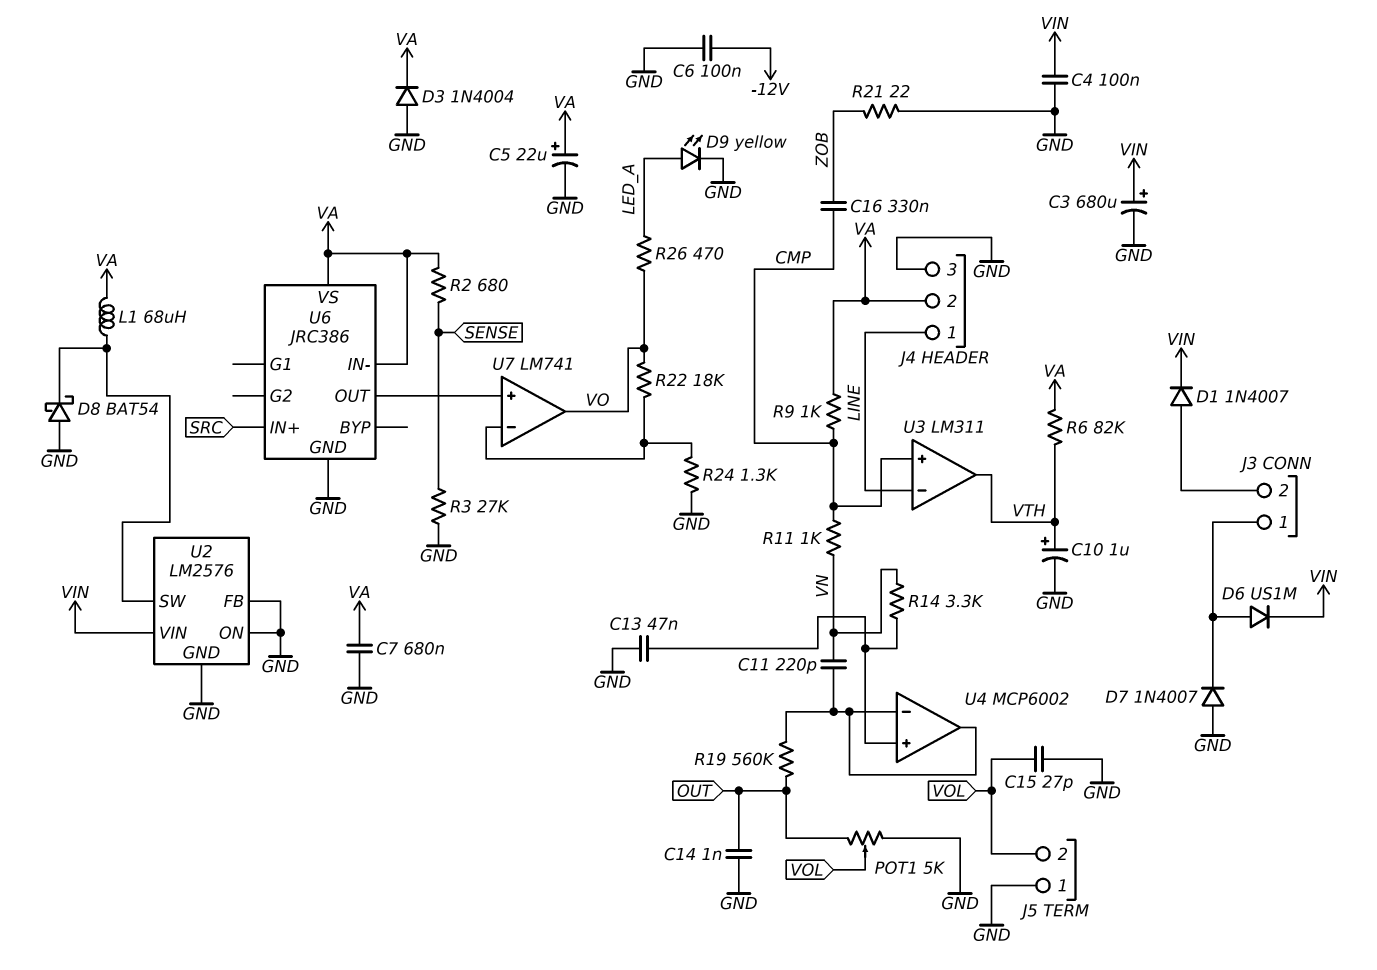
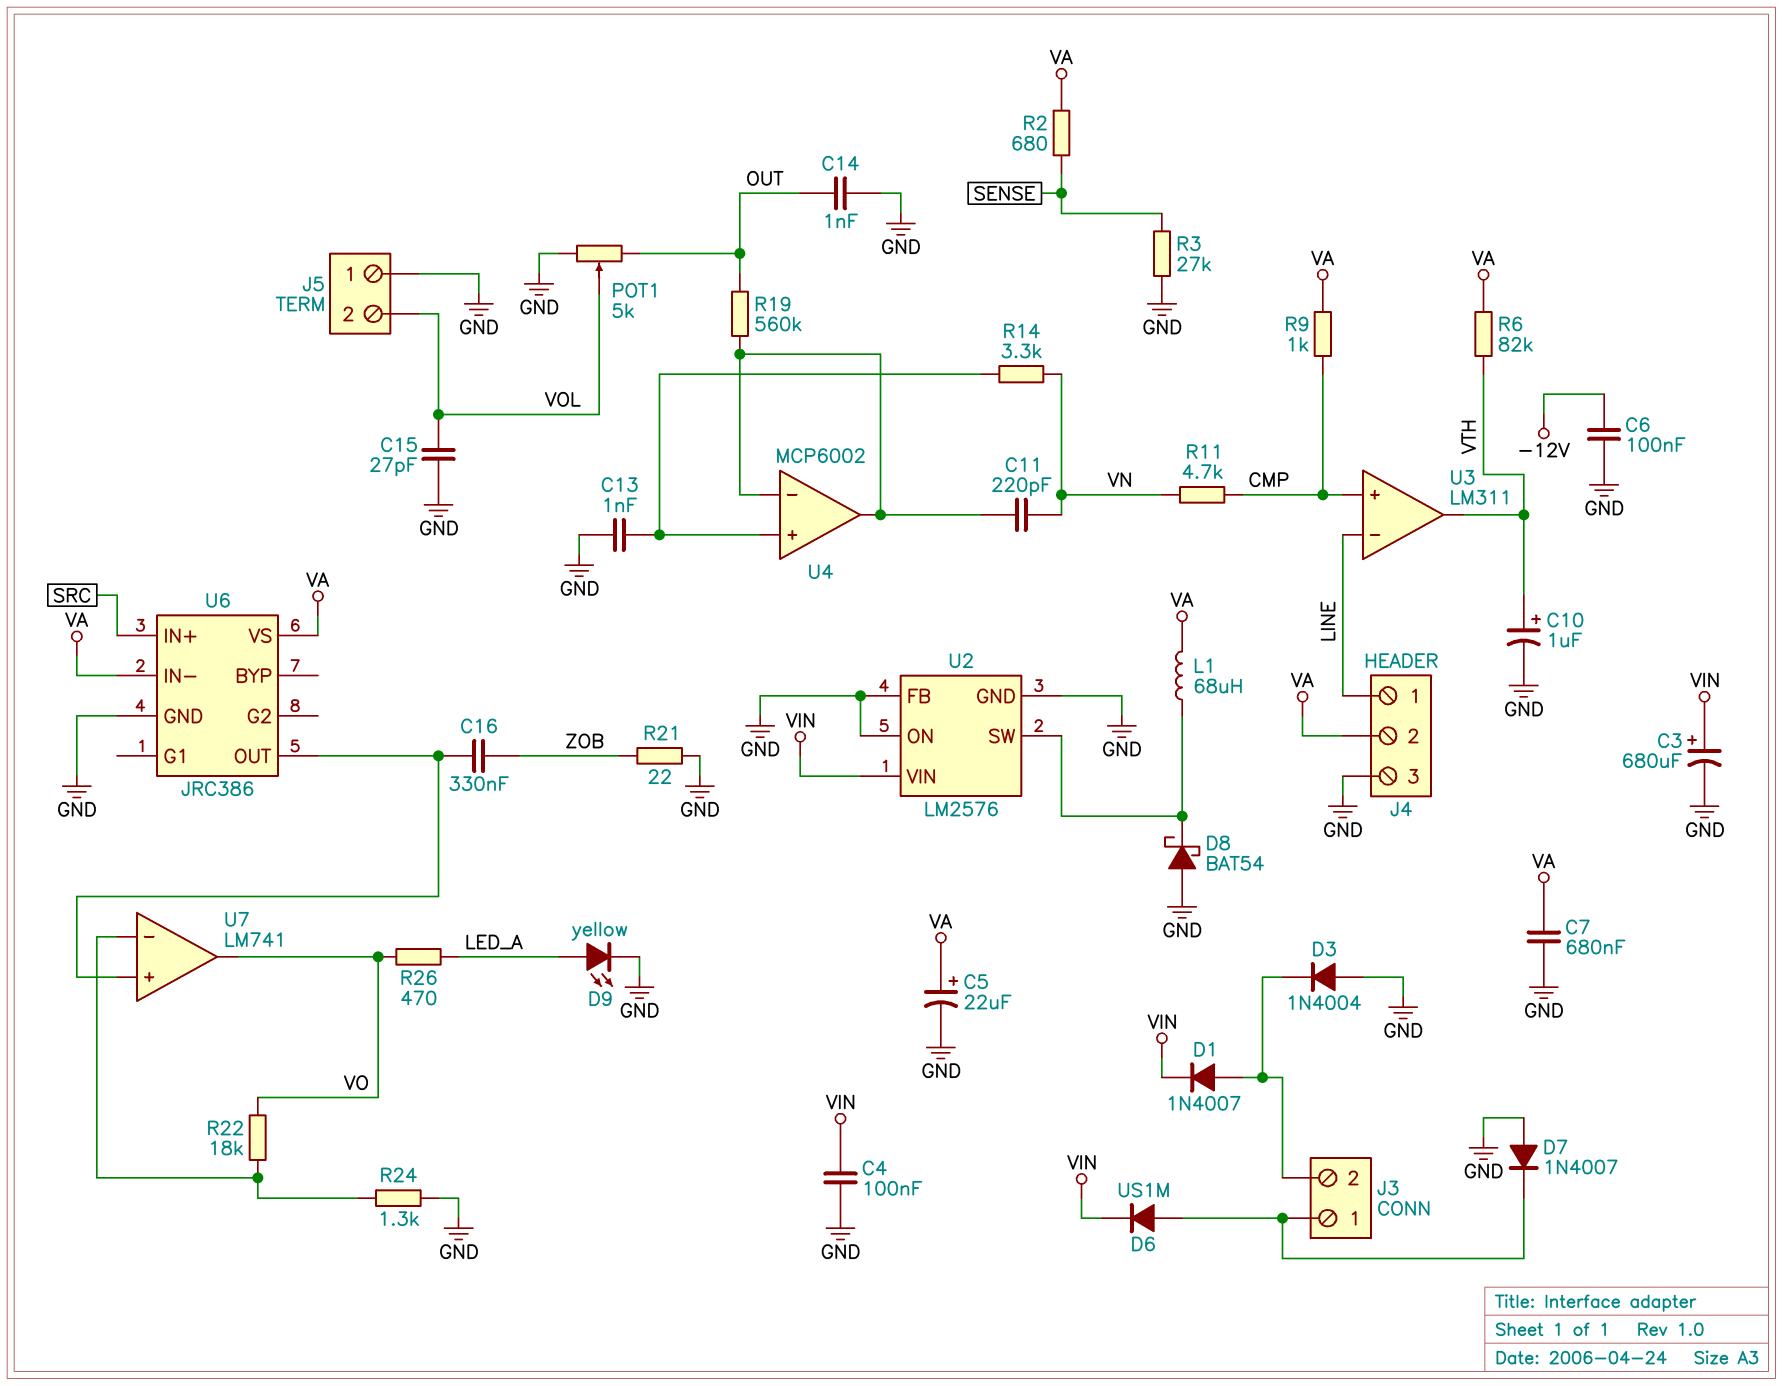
C13: 47nF (GND, U4/in+) -> 1nF (GND, U4/in+)
C16: 330nF (CMP, ZOB) -> 330nF (U6/OUT, ZOB)
D3: diode 1N4004 (A GND, K VA) -> diode 1N4004 (A GND, K J3/2)
R11: 1k (CMP, VN) -> 4.7k (CMP, VN)

